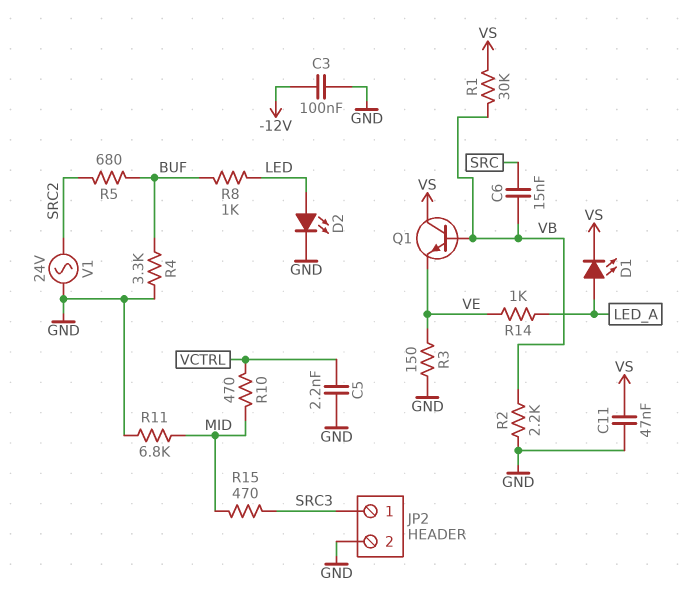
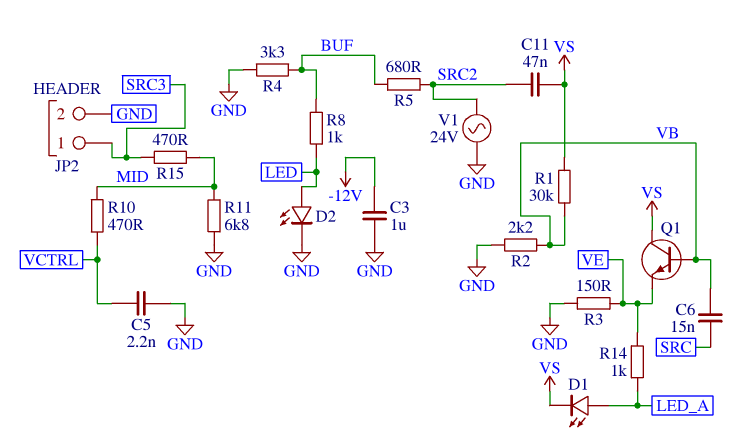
C3: 100nF (-12V, GND) -> 1uF (-12V, GND)
C11: 47nF (GND, VS) -> 47nF (SRC2, VS)

